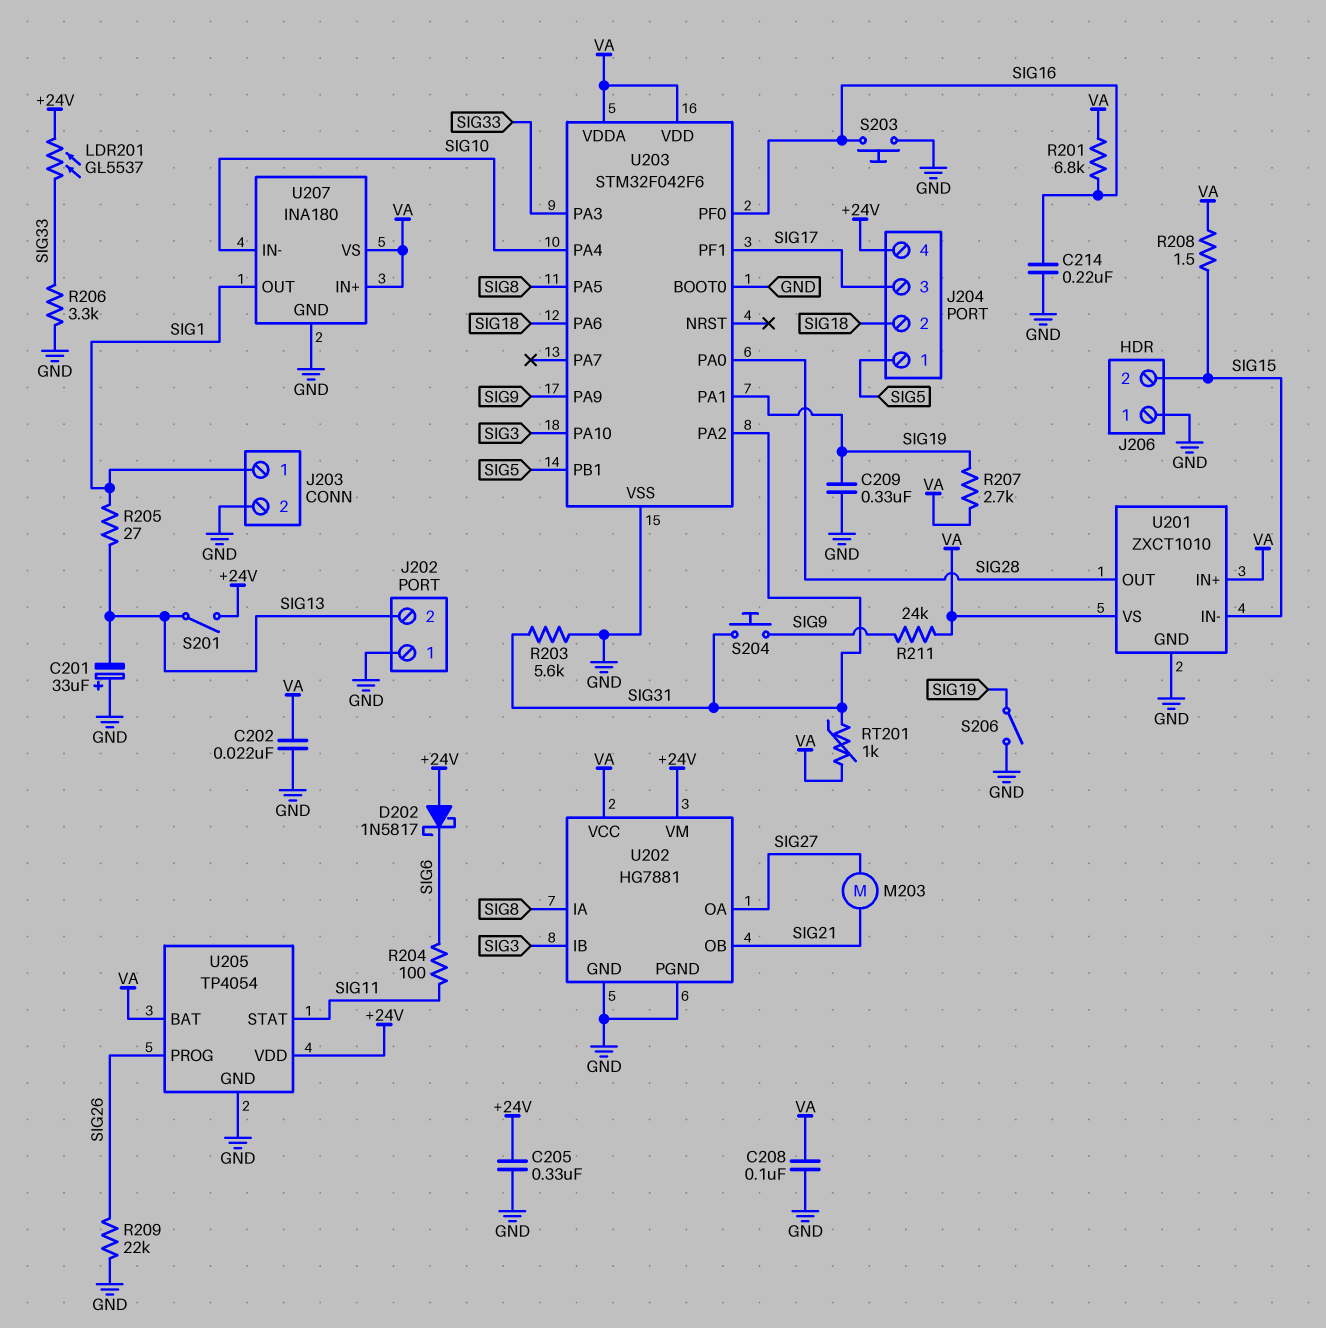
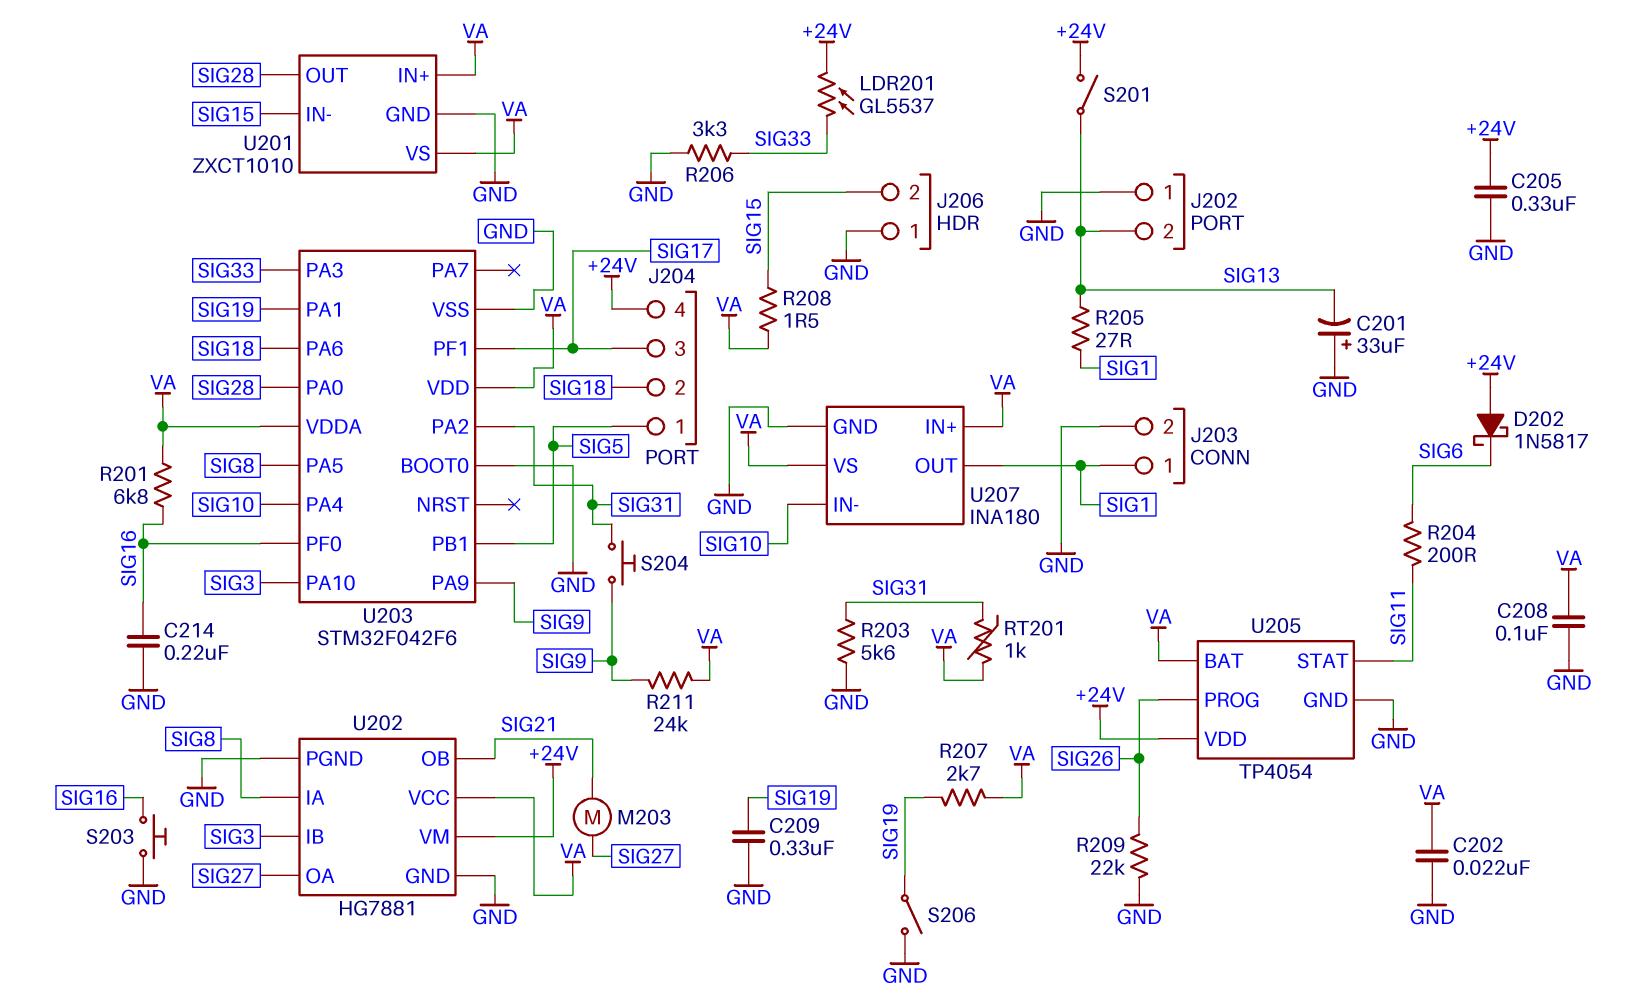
R204: 100 (SIG6, SIG11) -> 200 (SIG6, SIG11)

